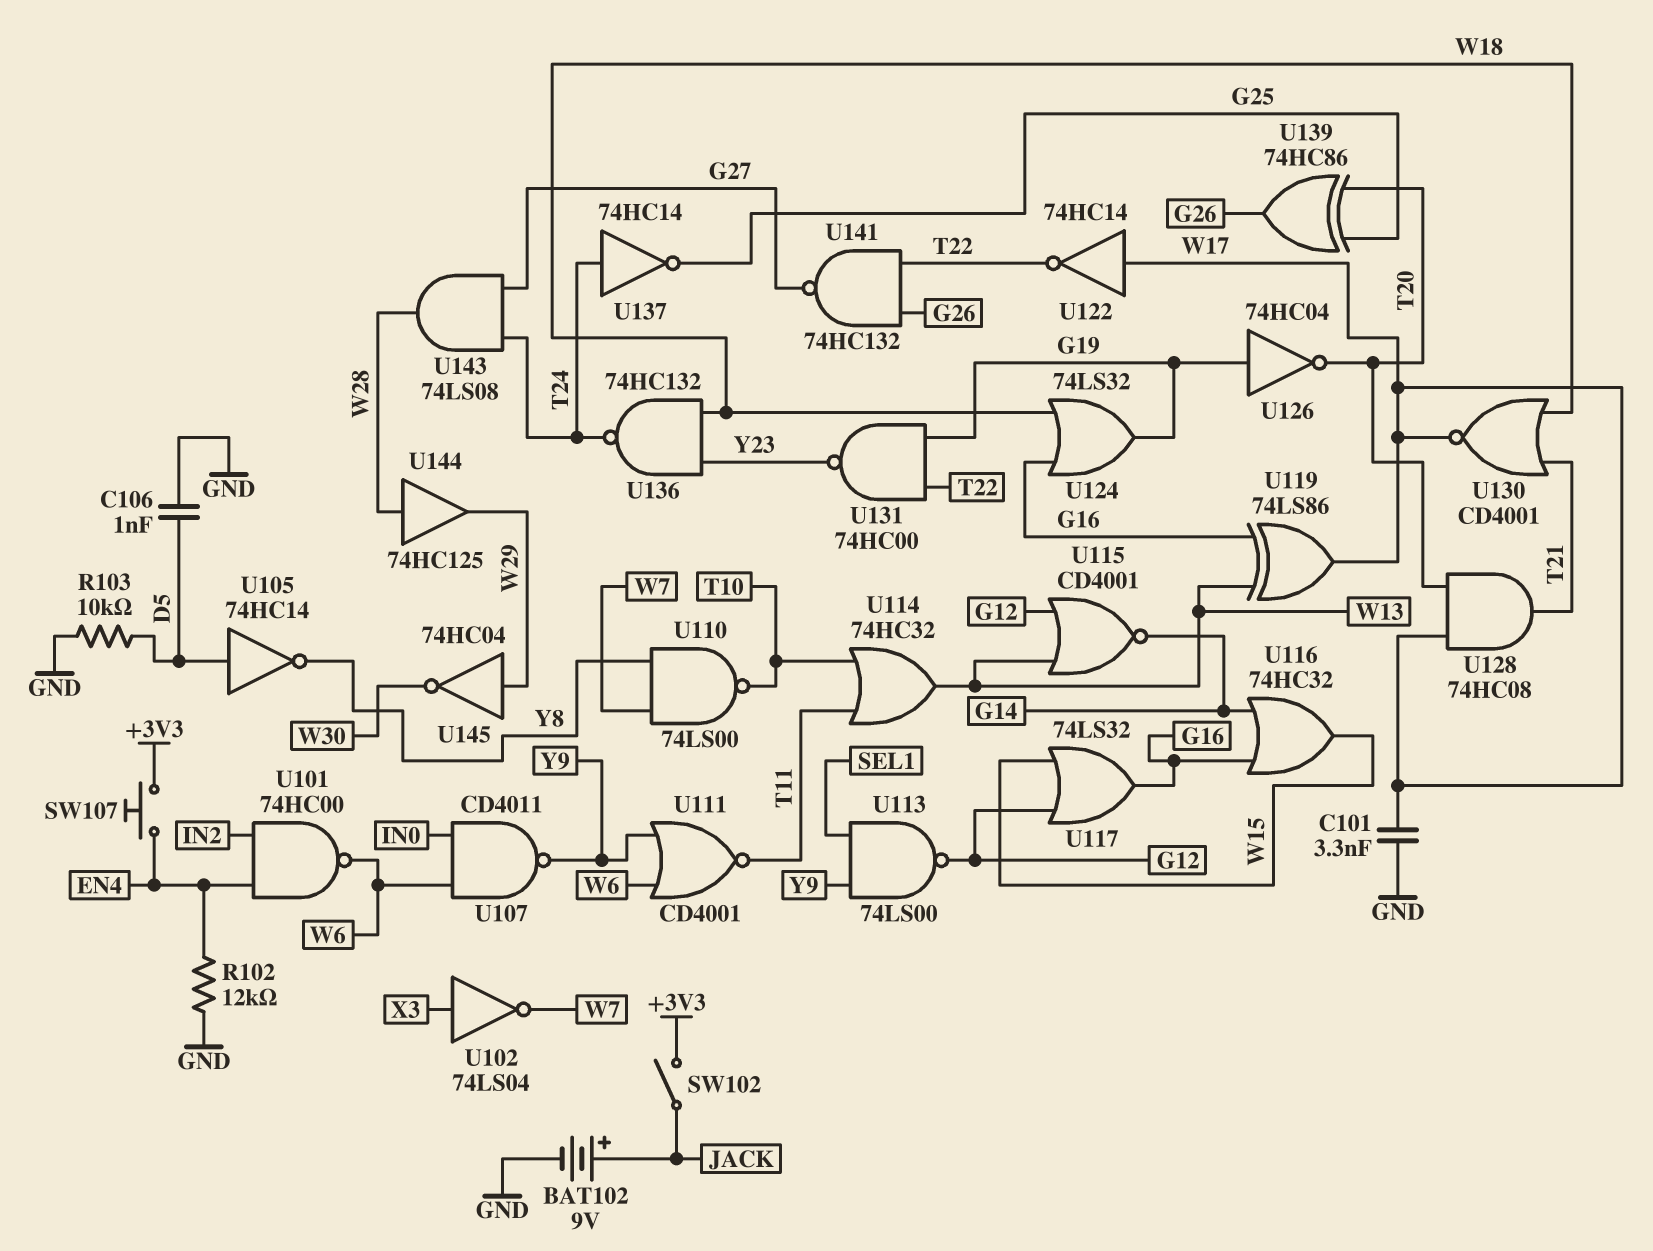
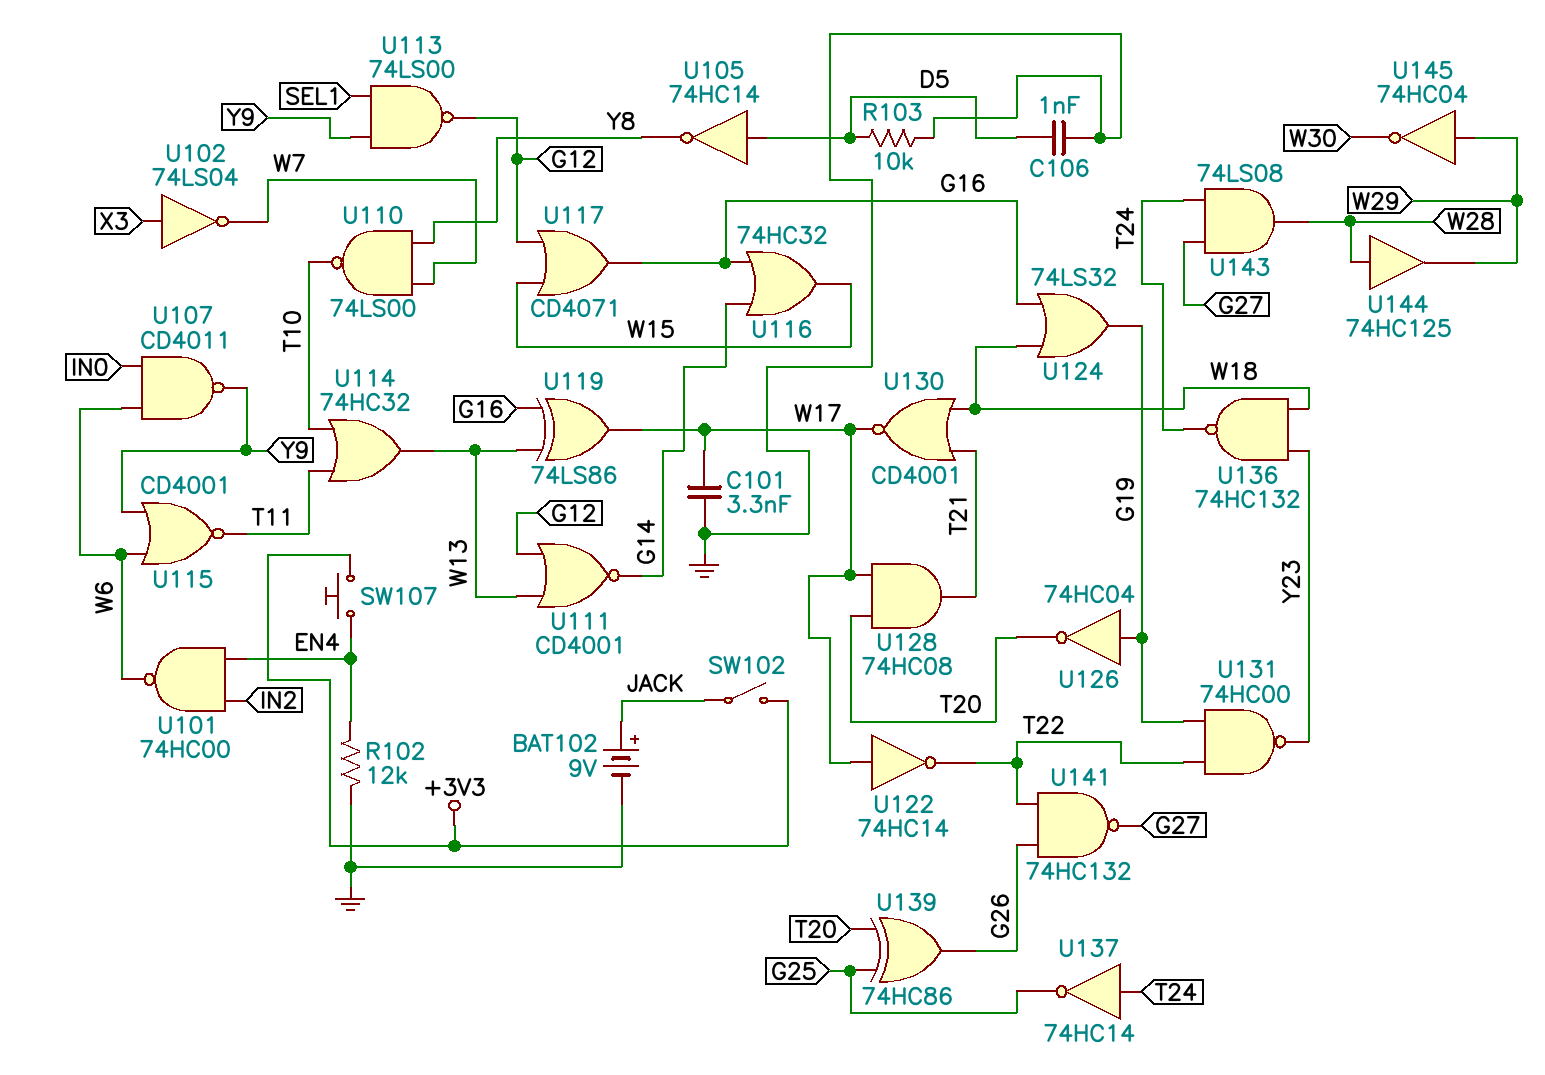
U111: NOR CD4001 (in W6, in Y9, out T11) -> NOR CD4001 (in G12, in W13, out G14)
U115: NOR CD4001 (in G12, in W13, out G14) -> NOR CD4001 (in W6, in Y9, out T11)
U117: OR 74LS32 (in G12, in W15, out G16) -> OR CD4071 (in G12, in W15, out G16)

